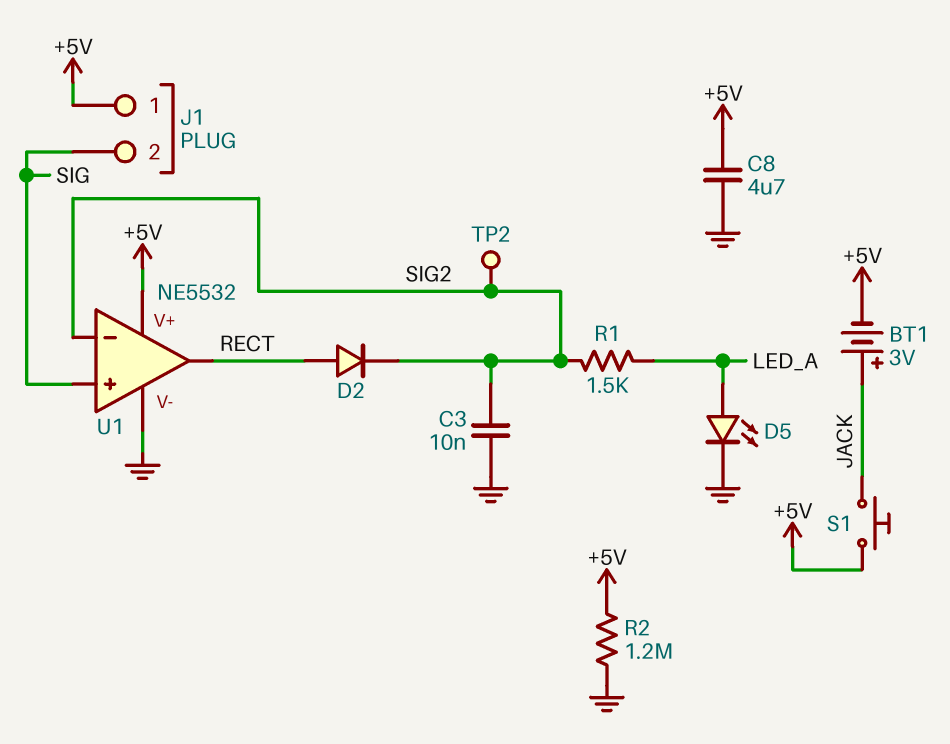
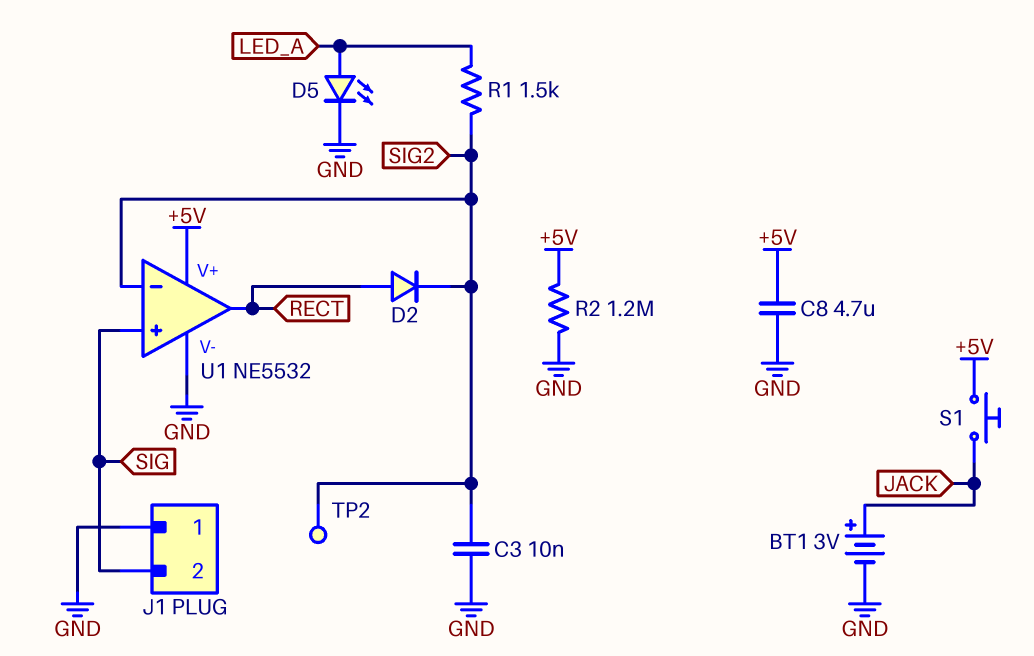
BT1: 3V (plus JACK, minus +5V) -> 3V (plus JACK, minus GND)
J1 pin 1: +5V -> GND

